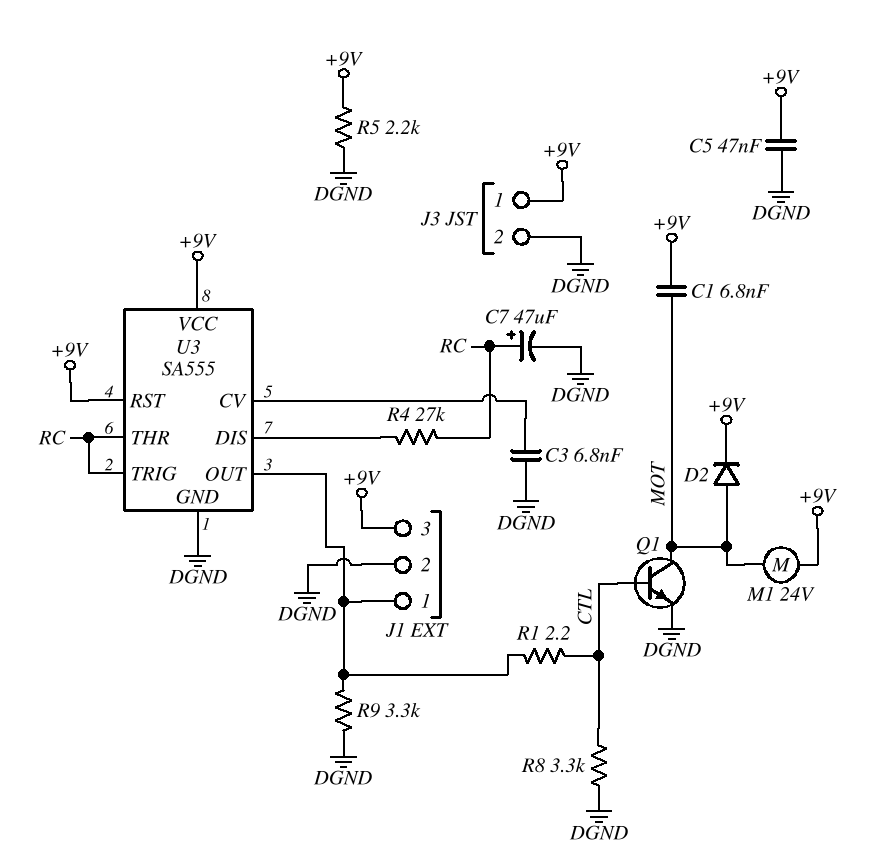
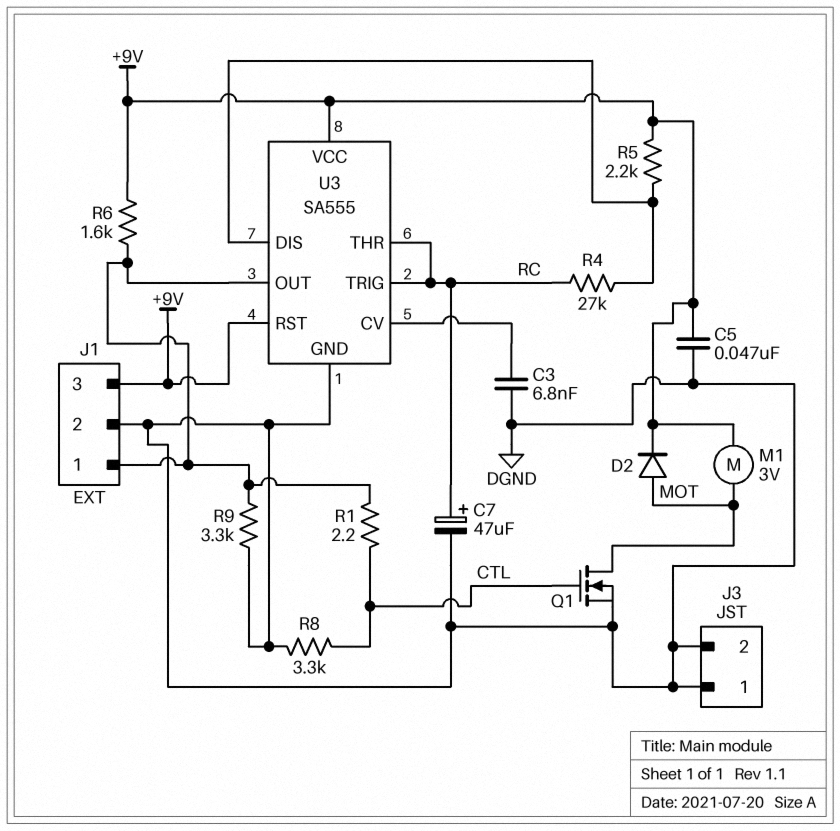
C1: 6.8nF (+9V, MOT) -> none
J3 pin 1: +9V -> DGND
M1: motor 24V (+9V, MOT) -> motor 3V (+9V, MOT)
Q1: NPN (B CTL, C MOT, E DGND) -> NMOS (G CTL, D MOT, S DGND)
R5: 2.2k (+9V, DGND) -> 2.2k (+9V, U3/DIS)
R6: none -> 1.6k (+9V, J1/1)

